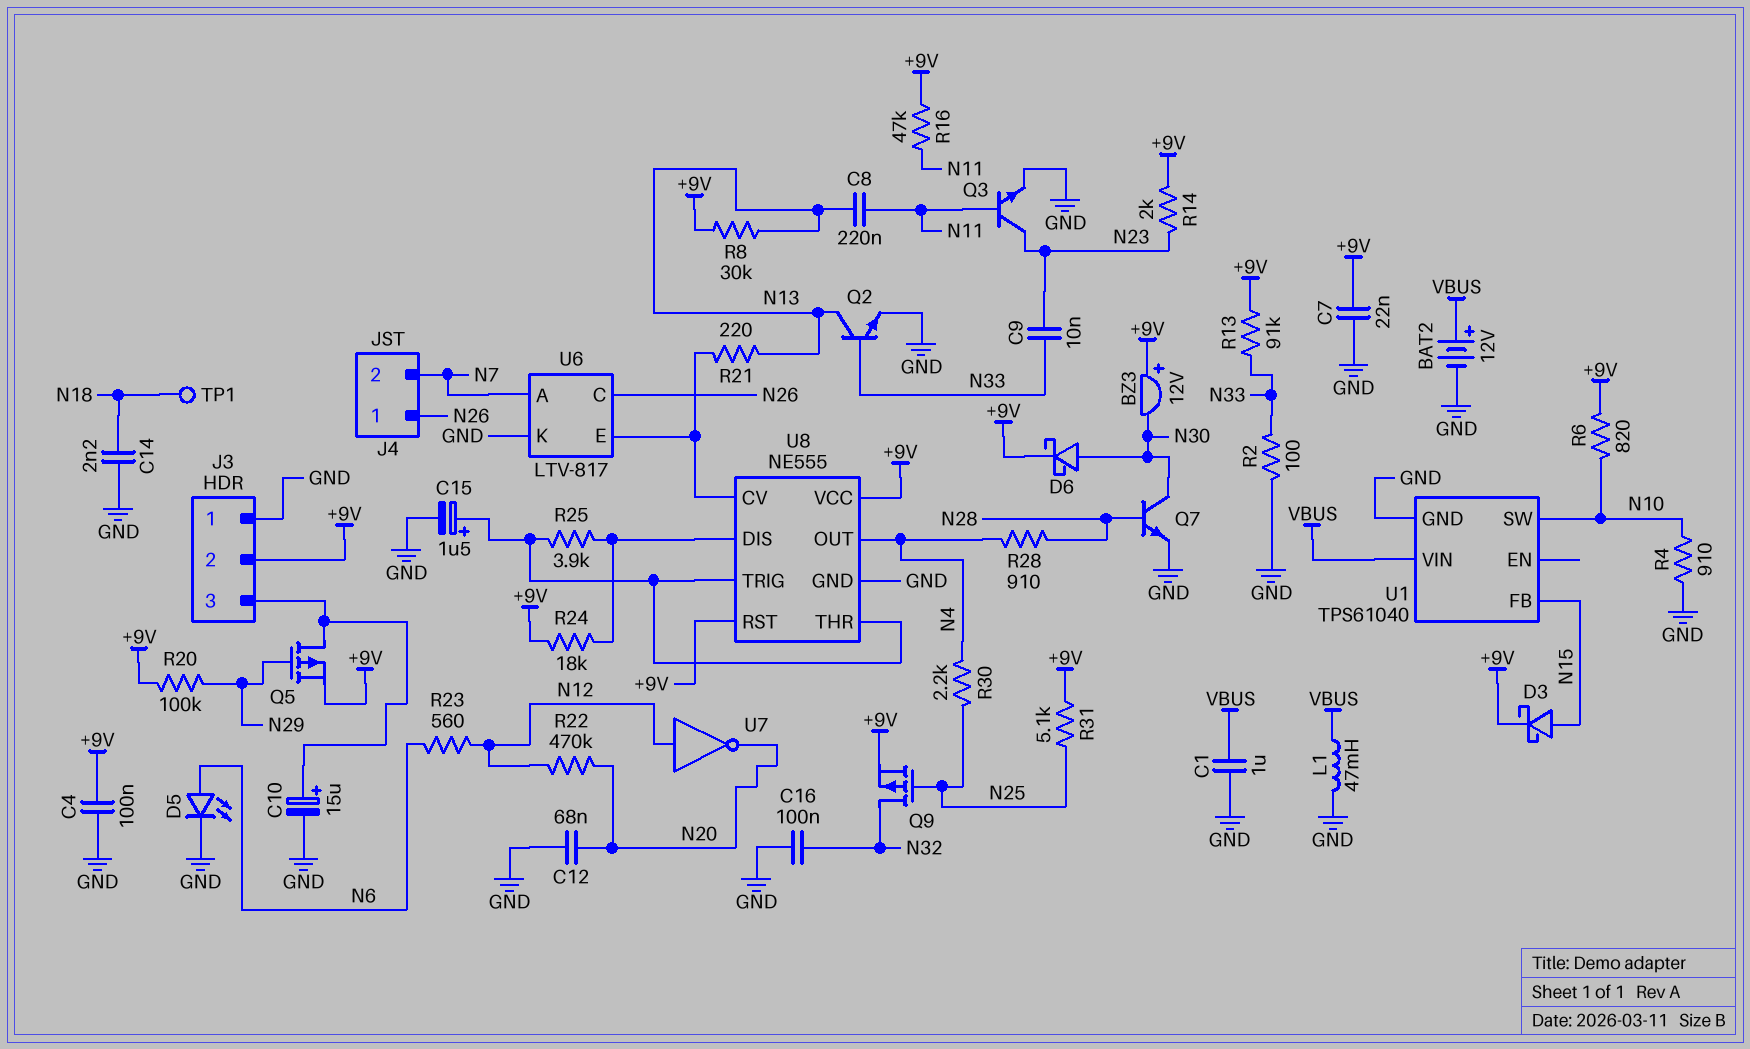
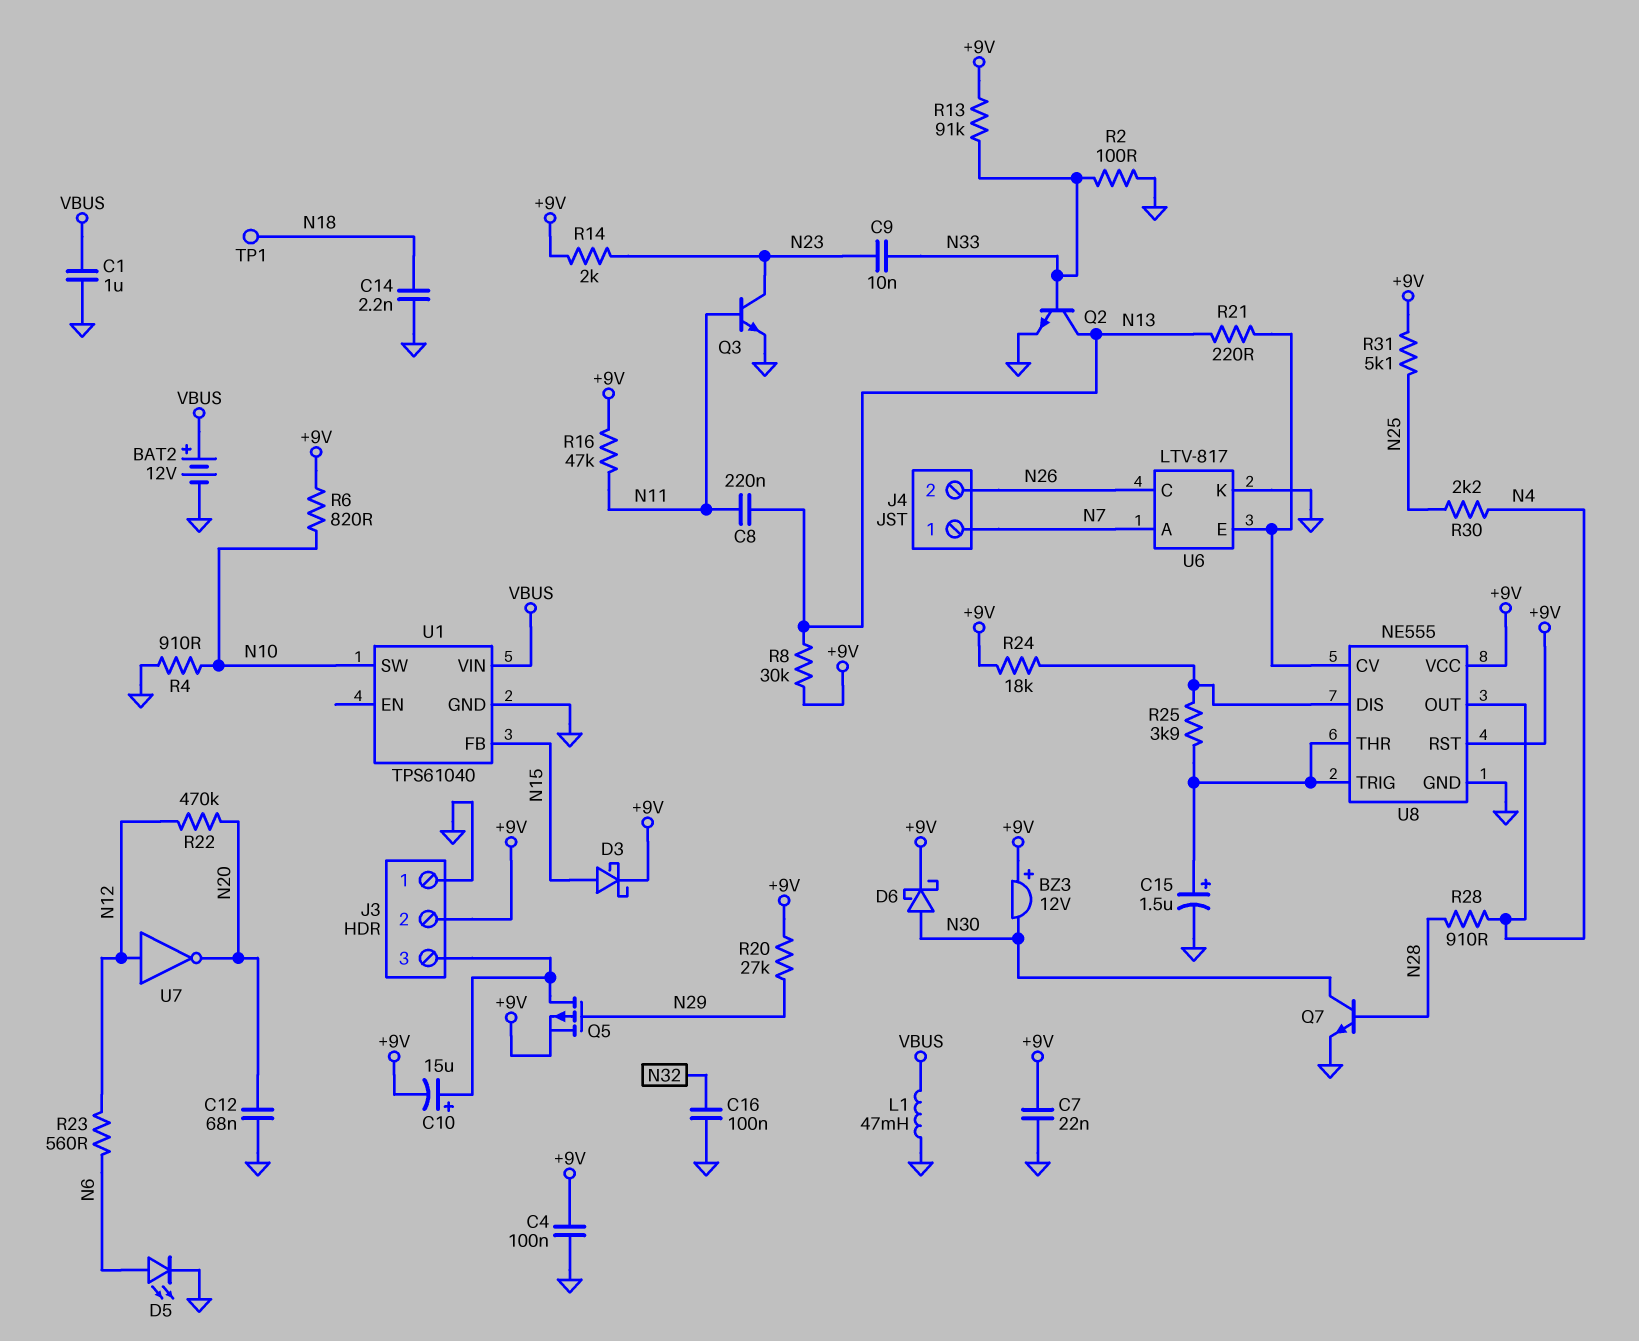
C10: 15uF (plus J3/3, minus GND) -> 15uF (plus J3/3, minus +9V)
J4 pin 1: N26 -> N7
J4 pin 2: N7 -> N26
Q9: PMOS (G N25, D N32, S +9V) -> none
R20: 100k (+9V, N29) -> 27k (+9V, N29)

